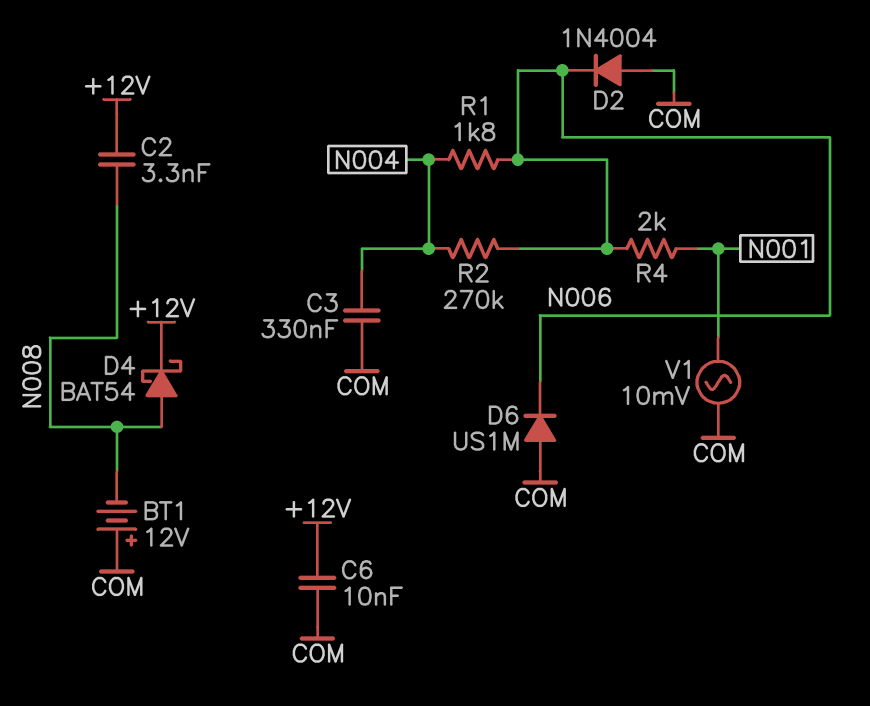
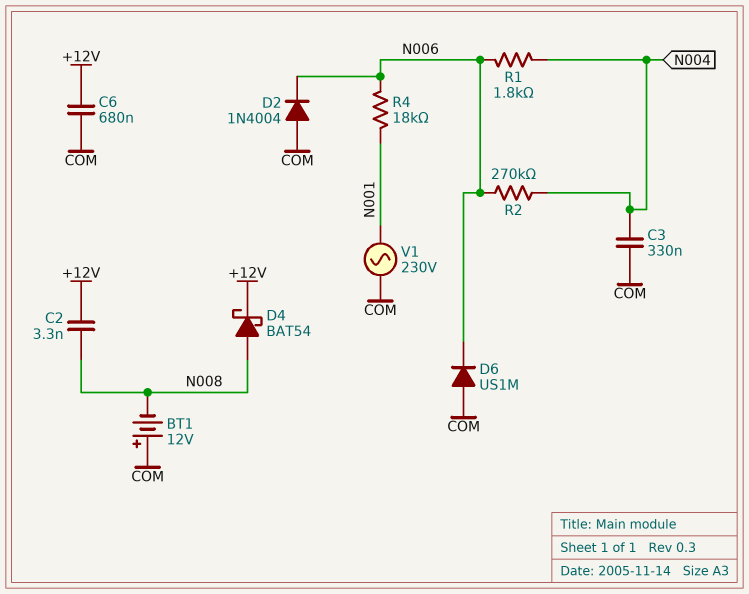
C6: 10nF (+12V, COM) -> 680nF (+12V, COM)
R4: 2k (N001, N006) -> 18k (N001, N006)
V1: AC 10mV (COM, N001) -> AC 230V (COM, N001)

